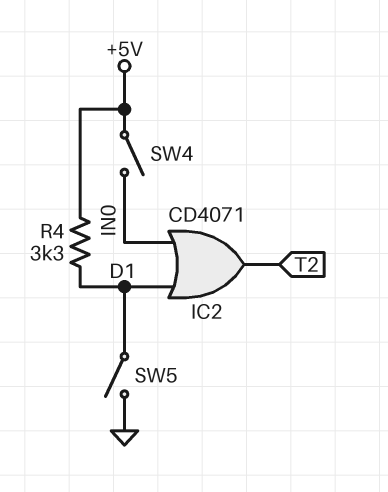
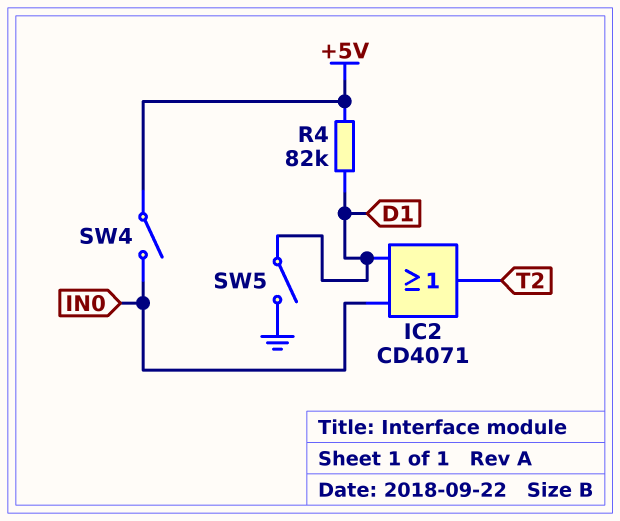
R4: 3.3k (+5V, D1) -> 82k (+5V, D1)

